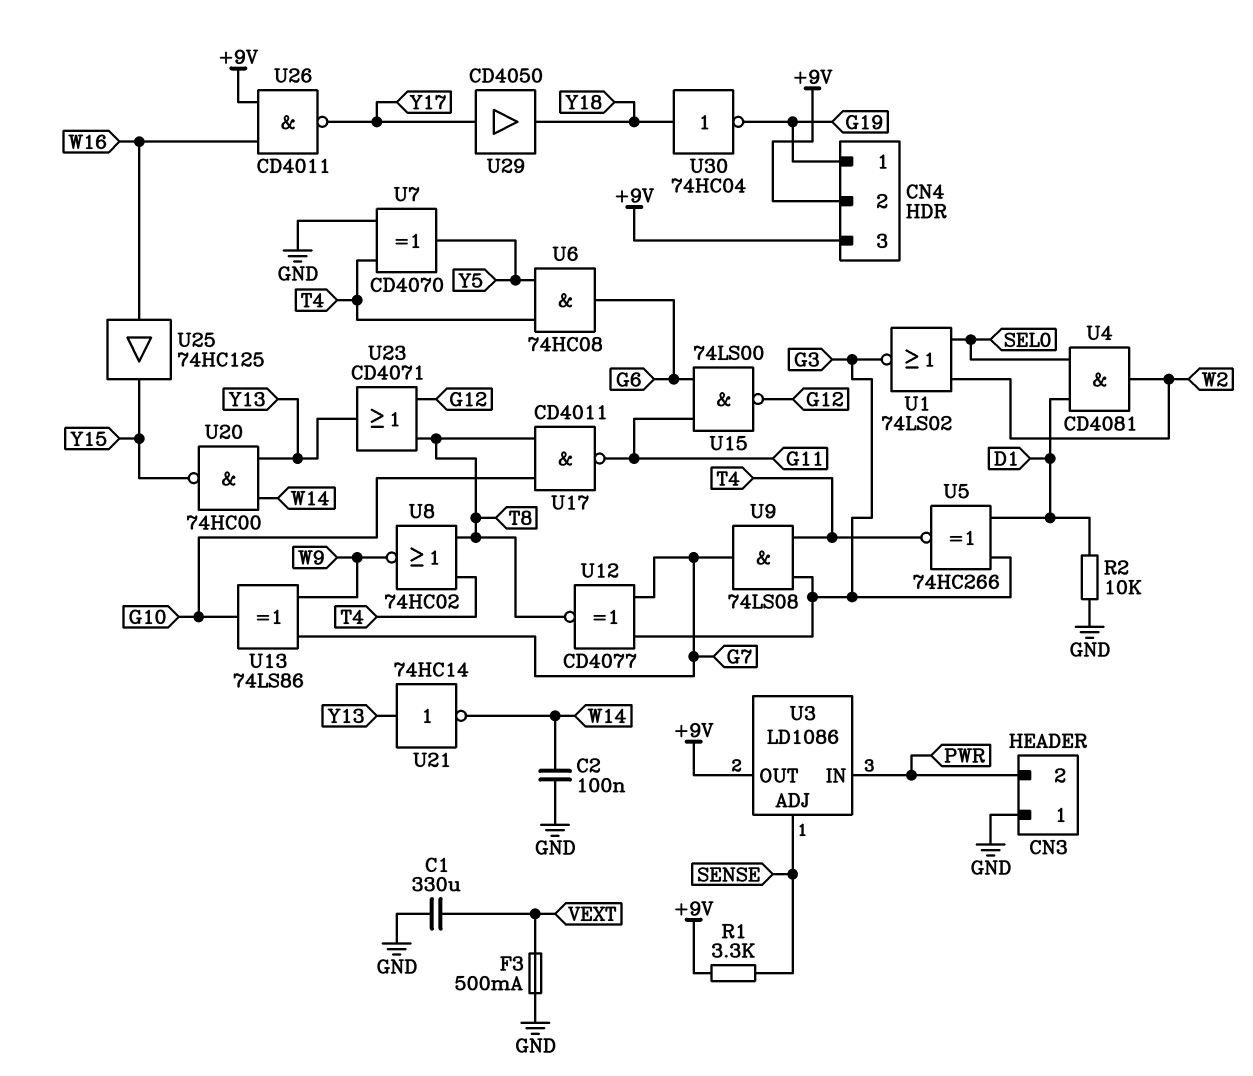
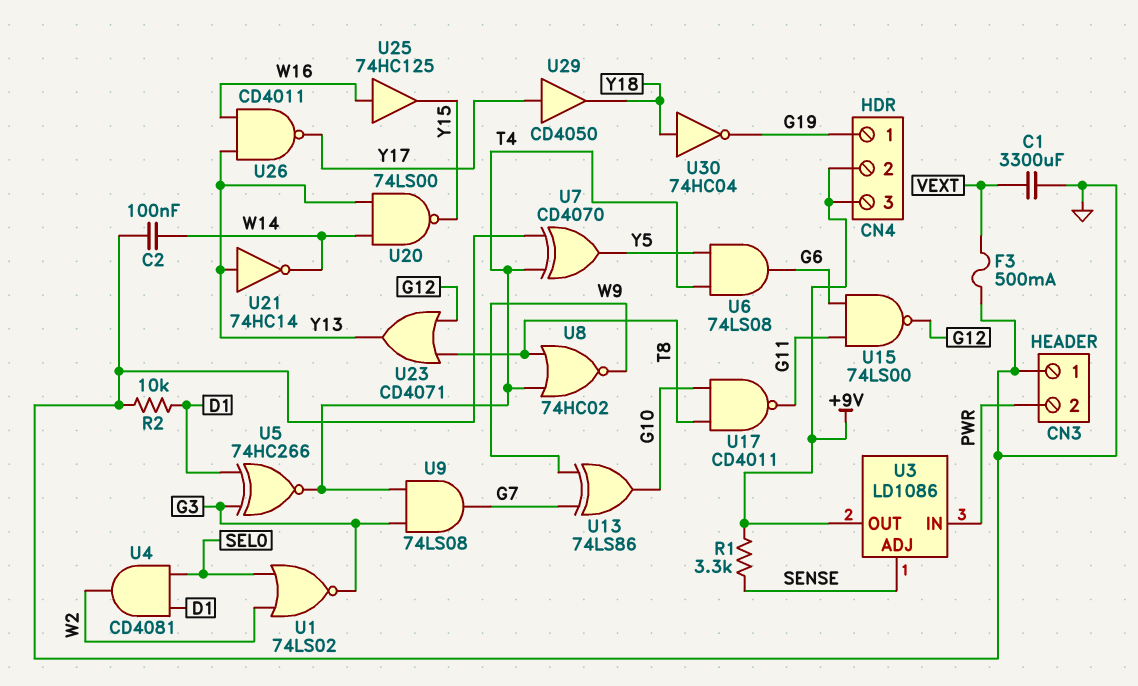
C1: 330uF (GND, VEXT) -> 3300uF (GND, VEXT)
U6: AND 74HC08 (in T4, in Y5, out G6) -> AND 74LS08 (in T4, in Y5, out G6)
U12: XNOR CD4077 (in G3, in G7, out T8) -> none
U20: NAND 74HC00 (in W14, in Y13, out Y15) -> NAND 74LS00 (in W14, in Y13, out Y15)
U26: NAND CD4011 (in +9V, in W16, out Y17) -> NAND CD4011 (in W16, in Y13, out Y17)

